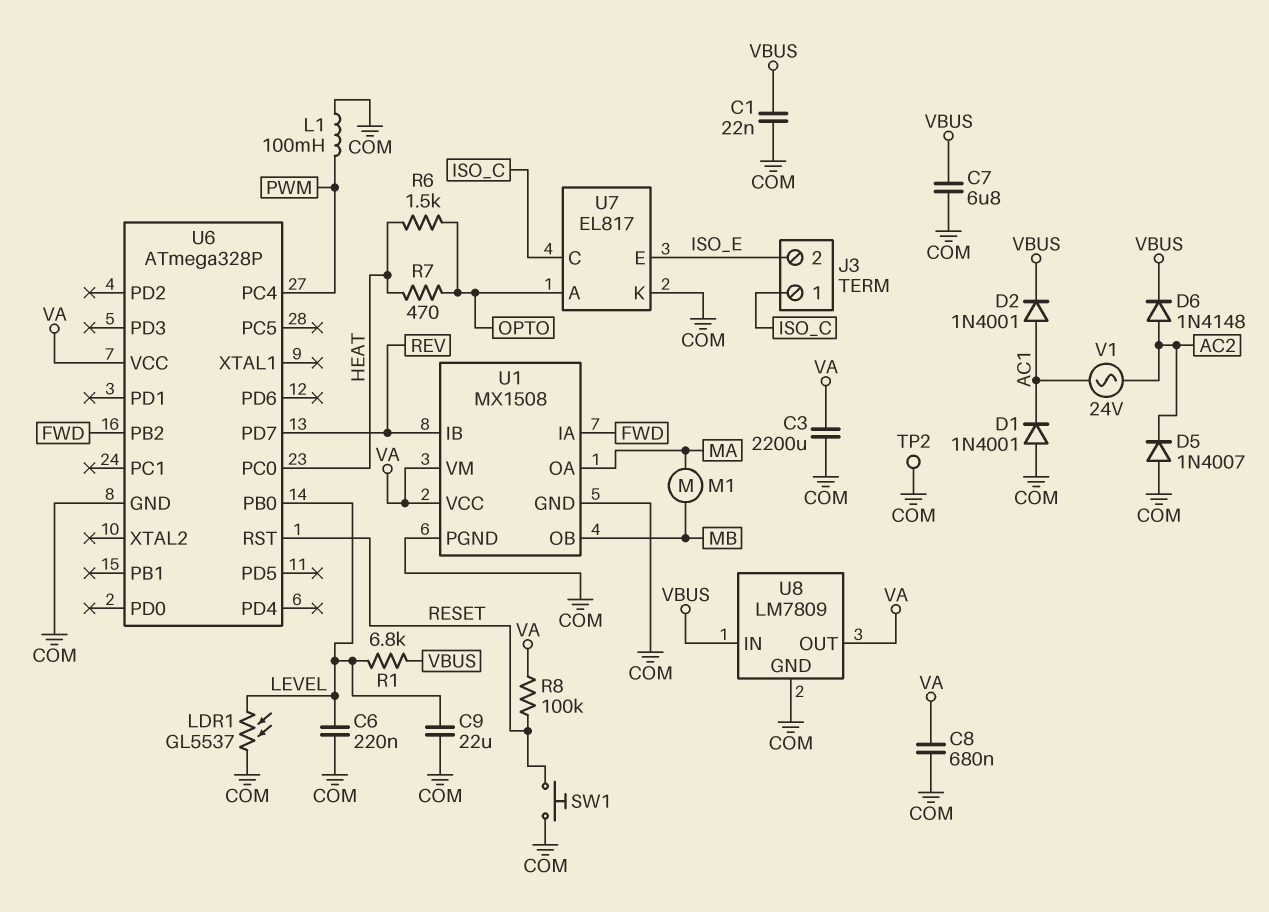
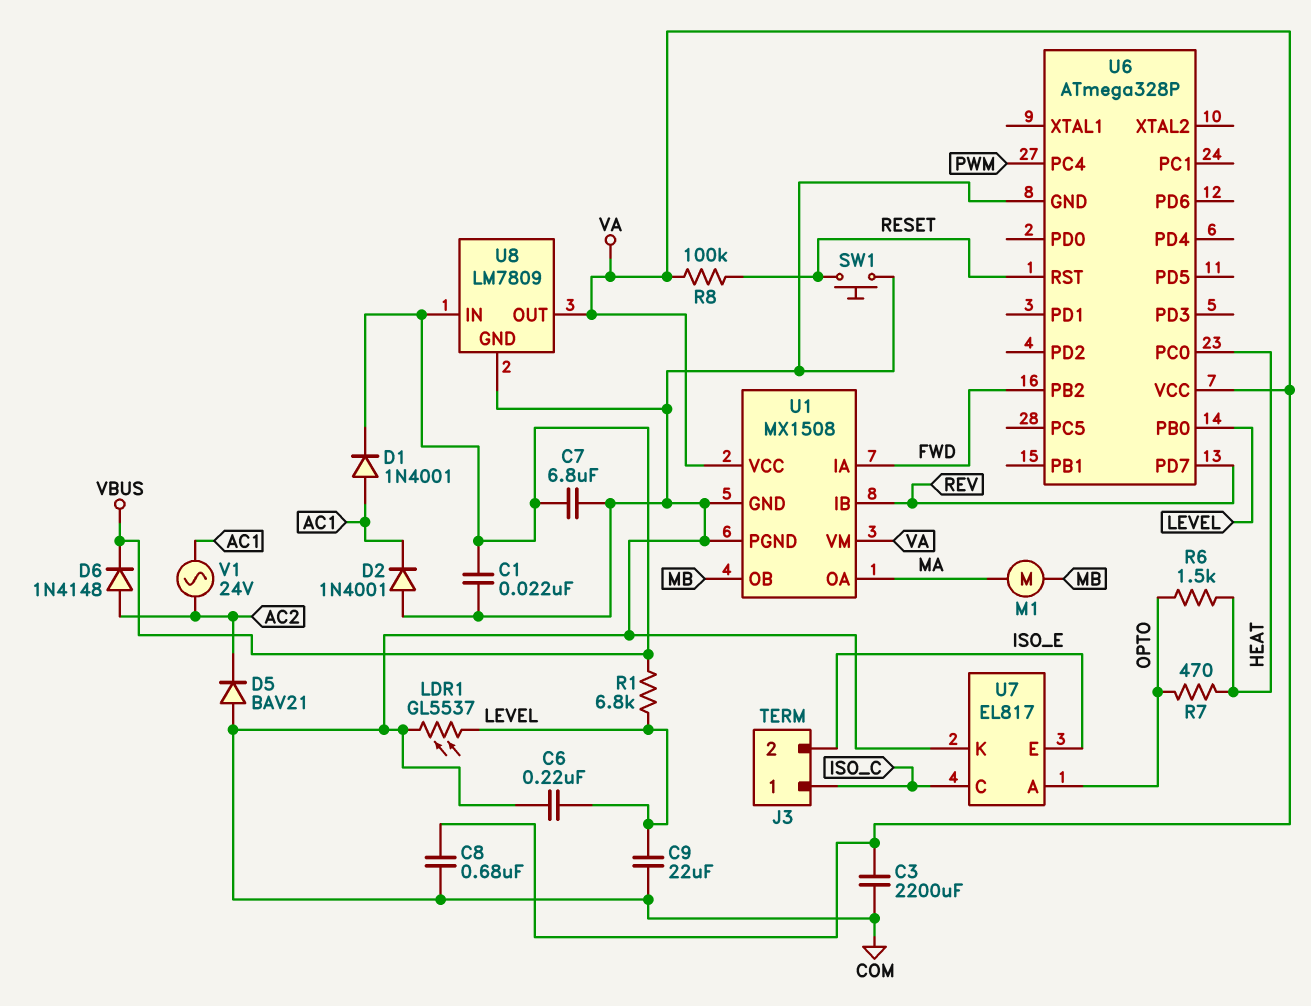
D1: diode 1N4001 (A COM, K AC1) -> diode 1N4001 (A AC1, K VBUS)
D2: diode 1N4001 (A AC1, K VBUS) -> diode 1N4001 (A COM, K AC1)
D5: diode 1N4007 (A COM, K AC2) -> diode BAV21 (A COM, K AC2)
L1: 100mH (COM, PWM) -> none
TP2: test point (COM) -> none

